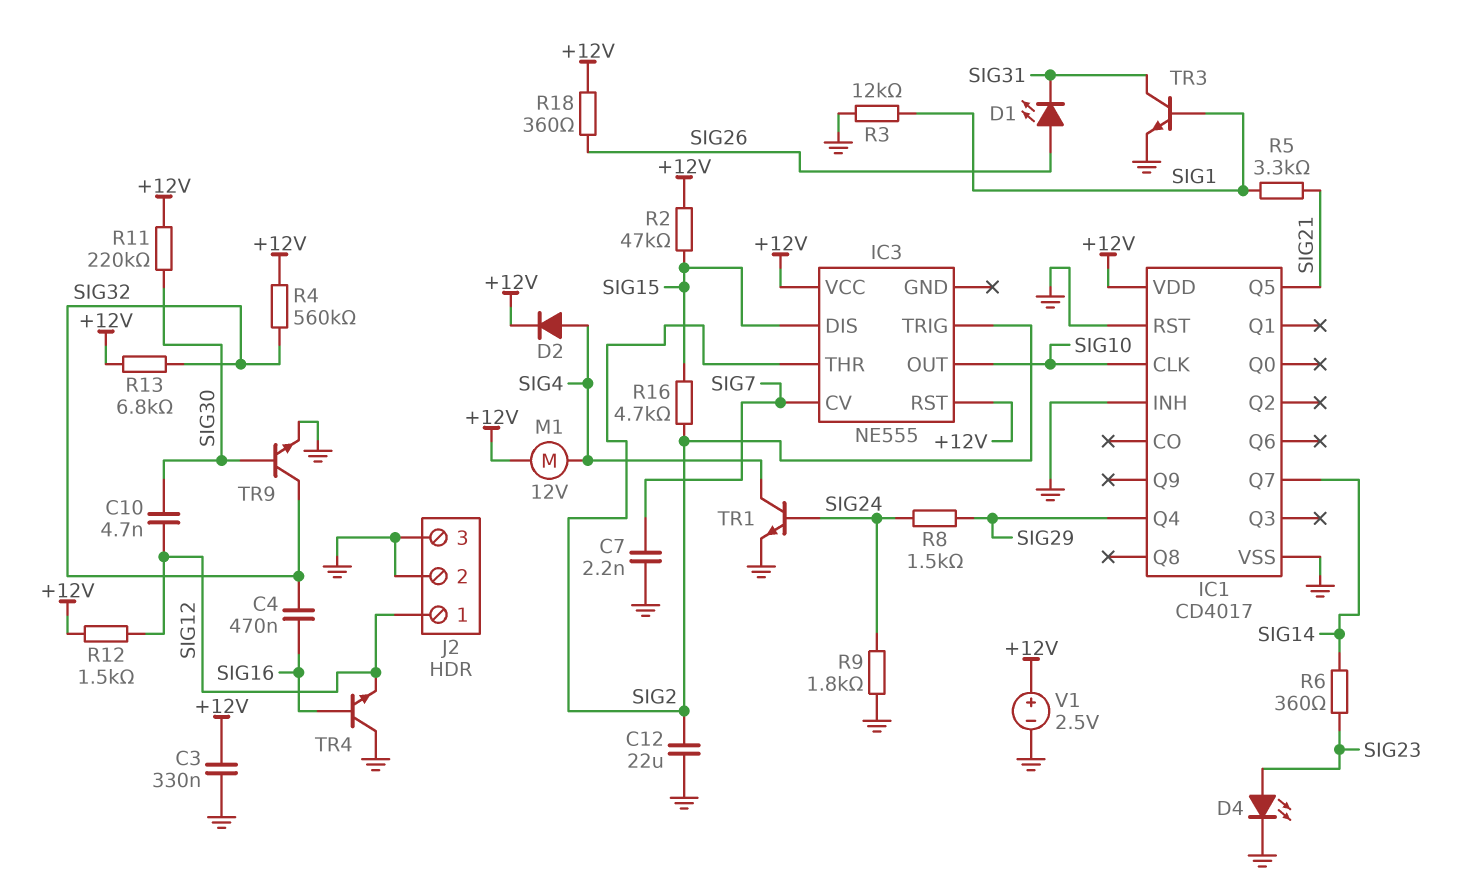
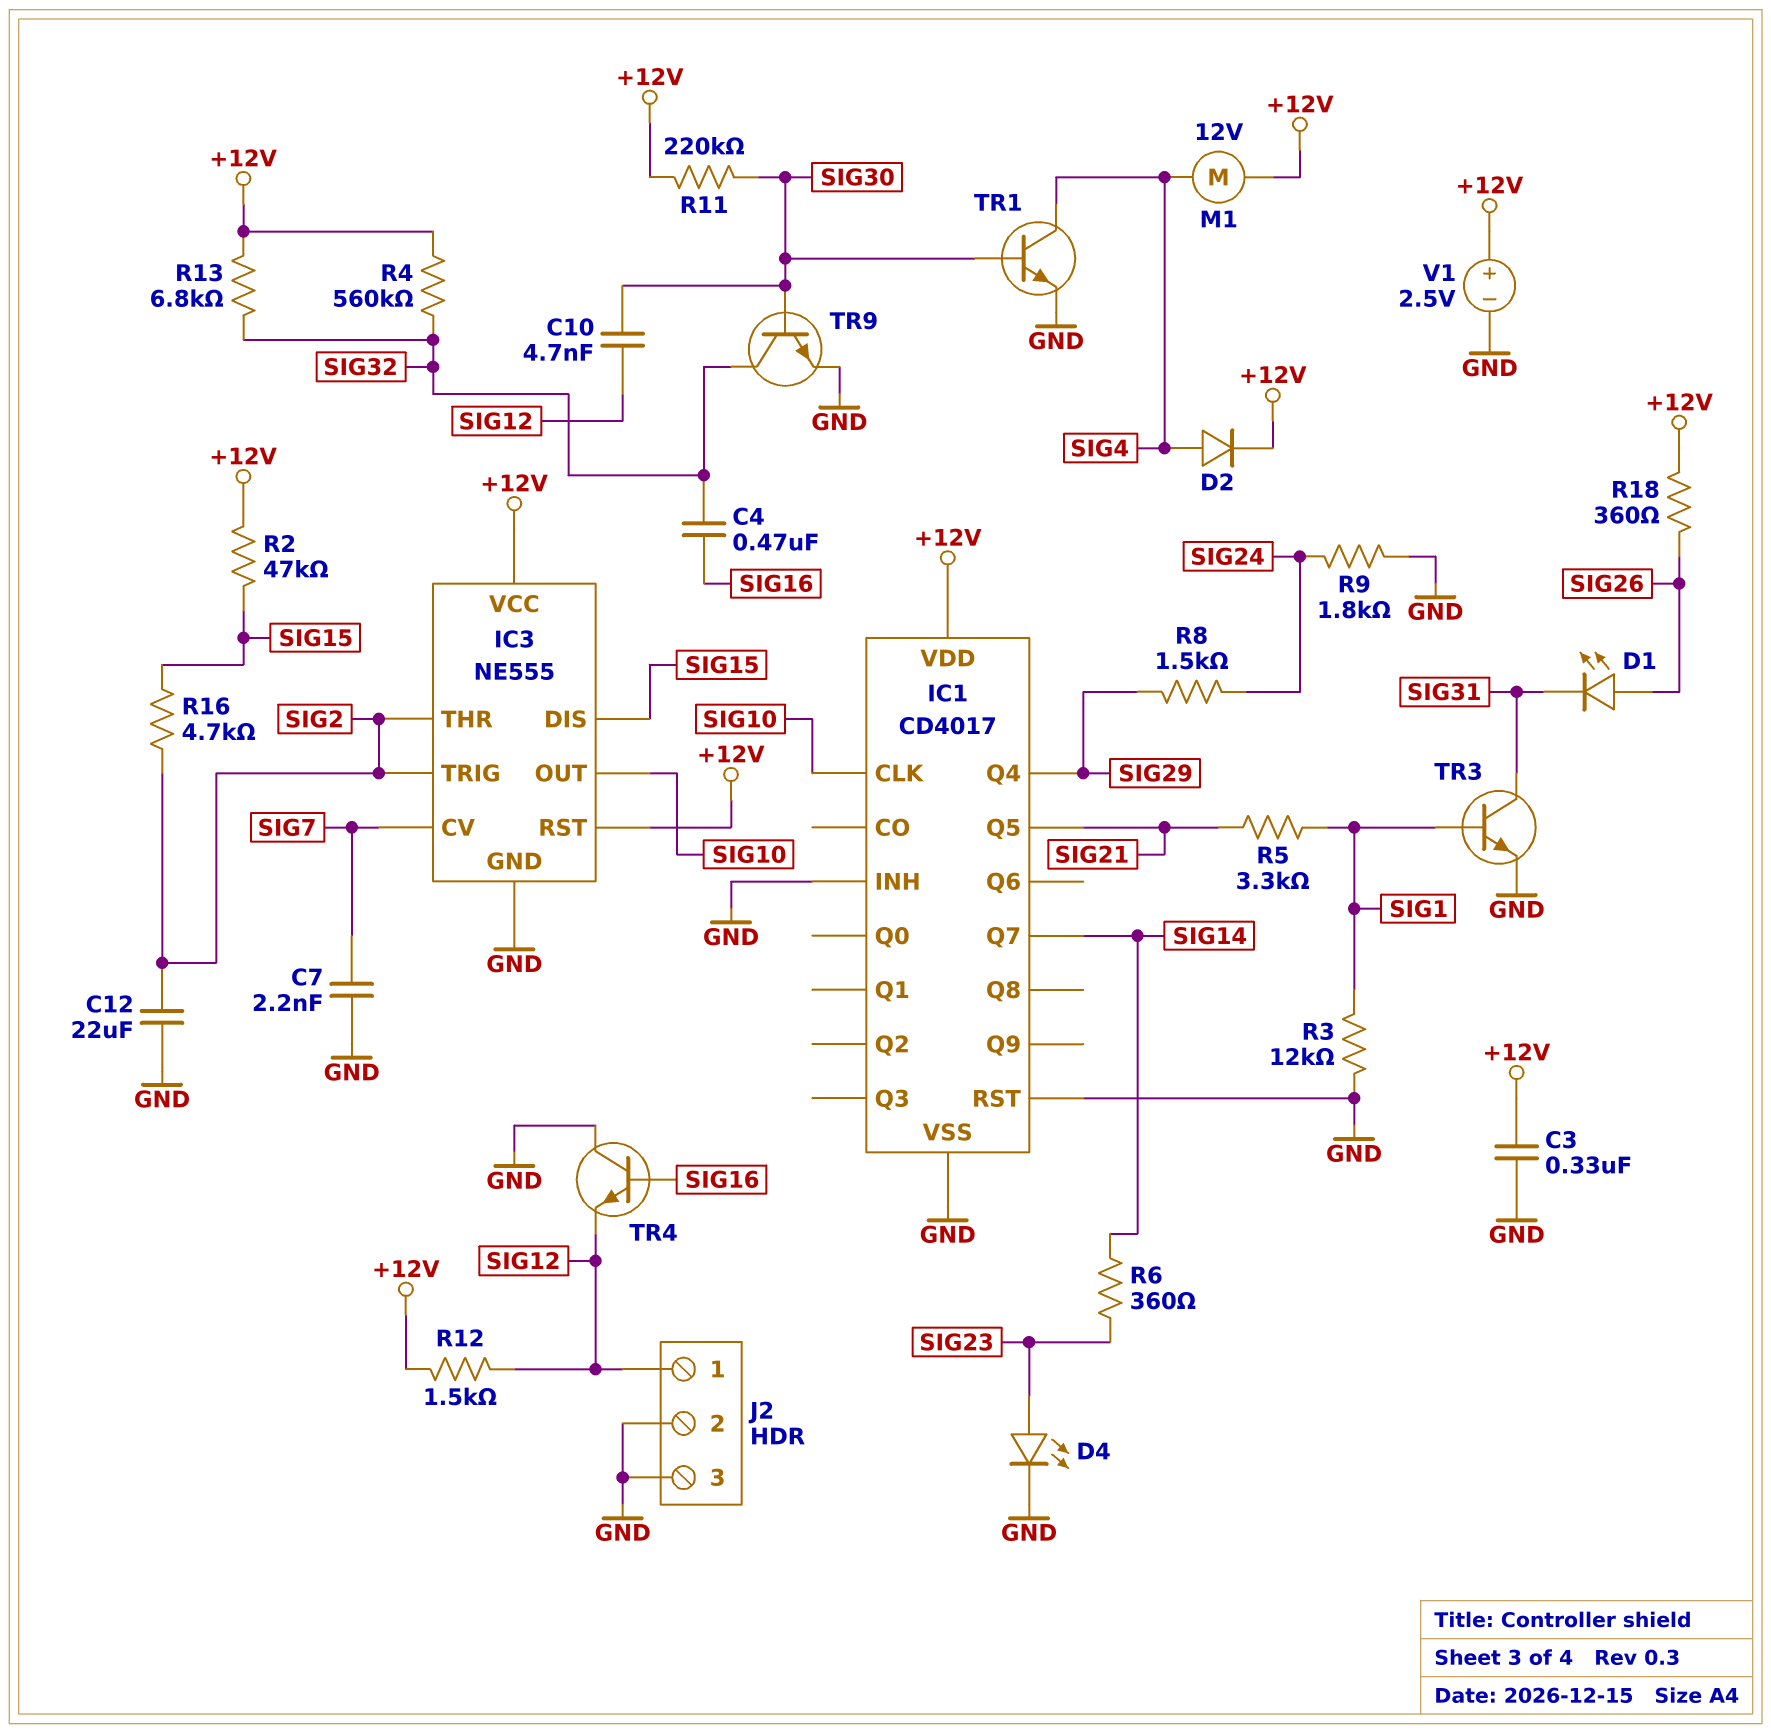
IC3 pin GND: none -> GND
TR1: NPN (B SIG24, C SIG4, E GND) -> NPN (B SIG30, C SIG4, E GND)

